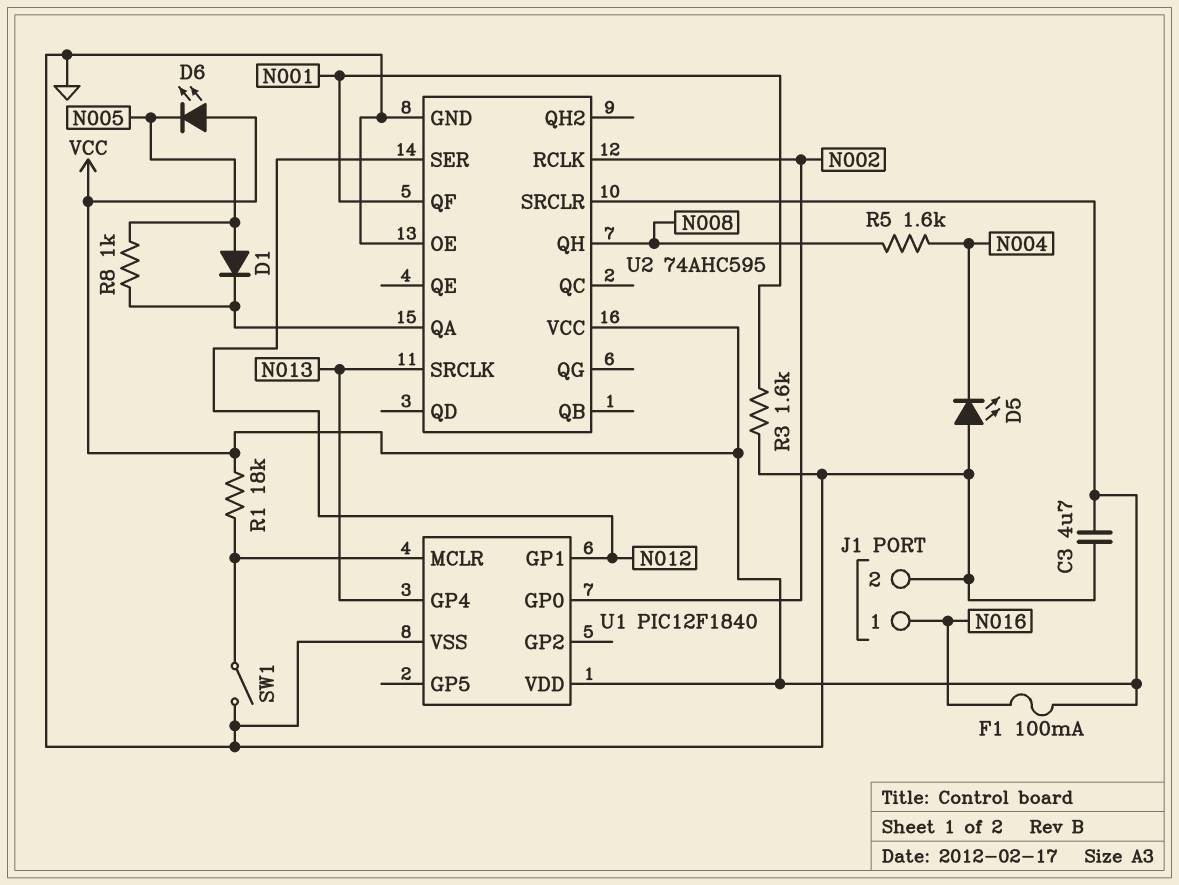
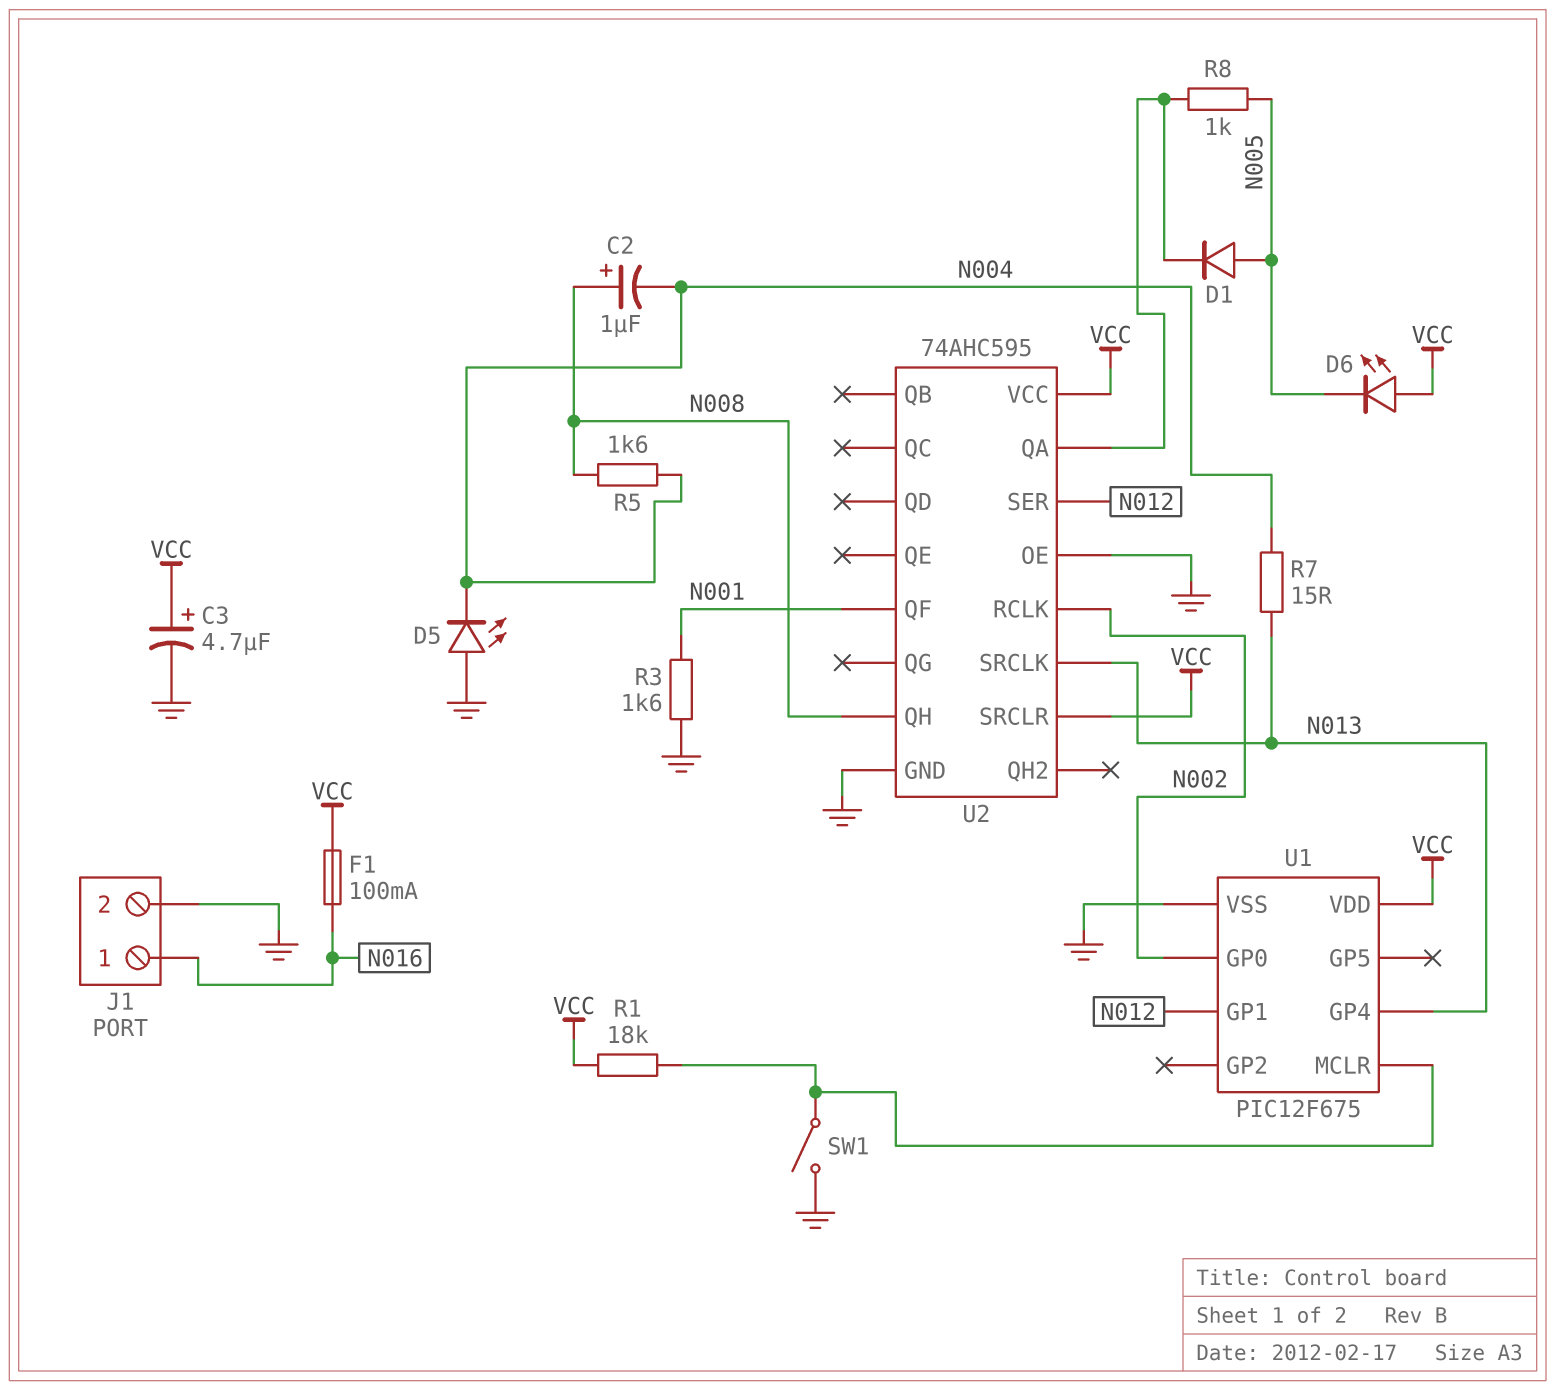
C2: none -> 1uF (plus N008, minus N004)
C3: 4.7uF (GND, VCC) -> 4.7uF (plus VCC, minus GND)
R7: none -> 15 (N004, N013)
U1: PIC12F1840 -> PIC12F675

